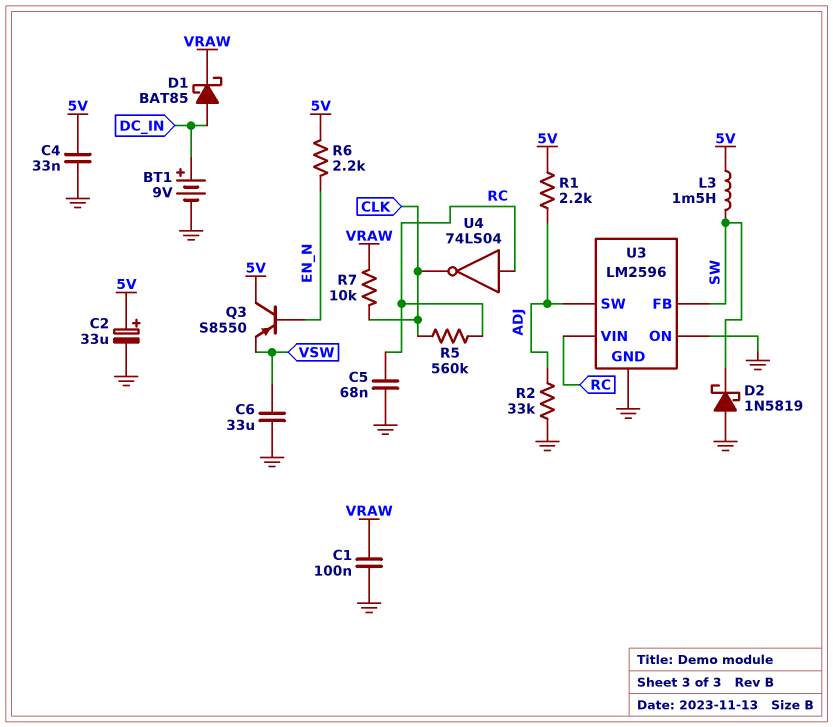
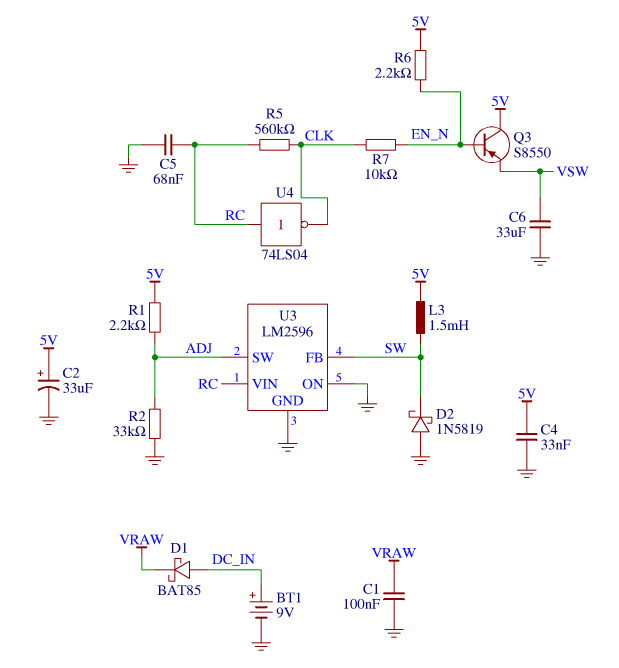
R7: 10k (CLK, VRAW) -> 10k (CLK, EN_N)

